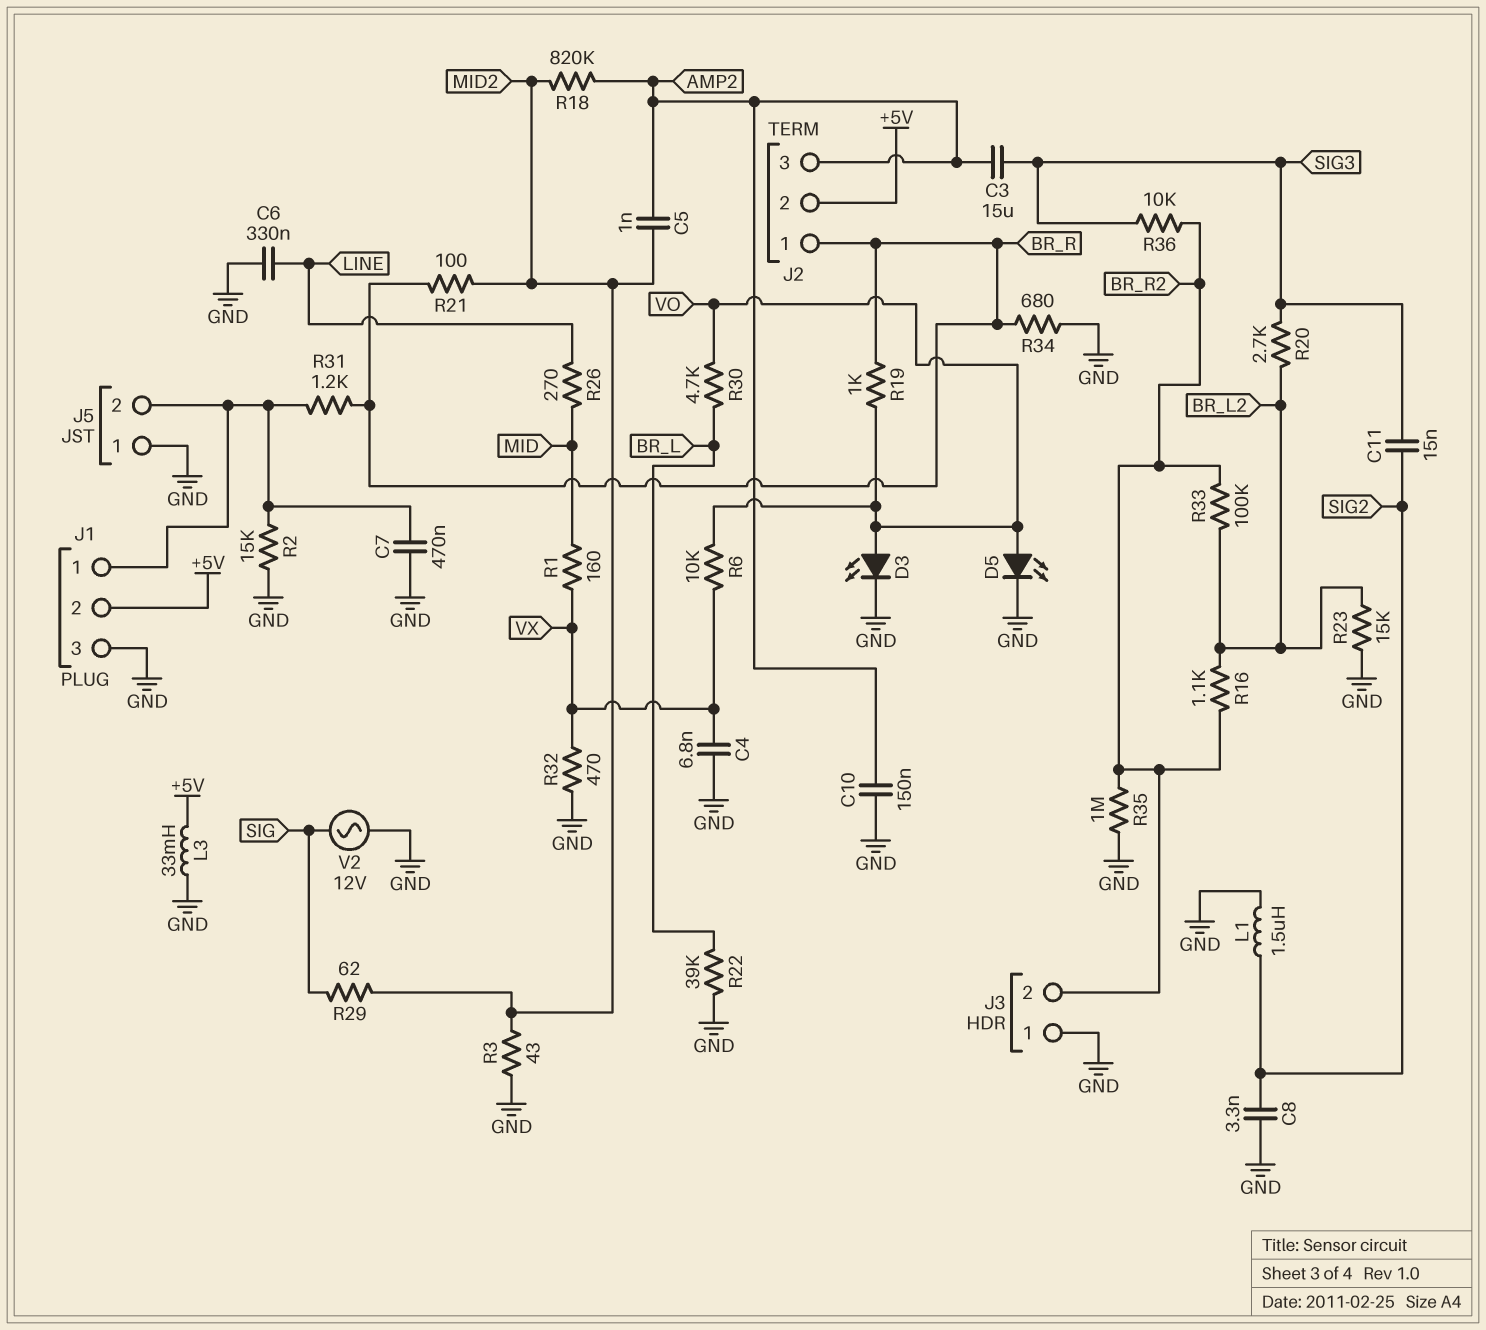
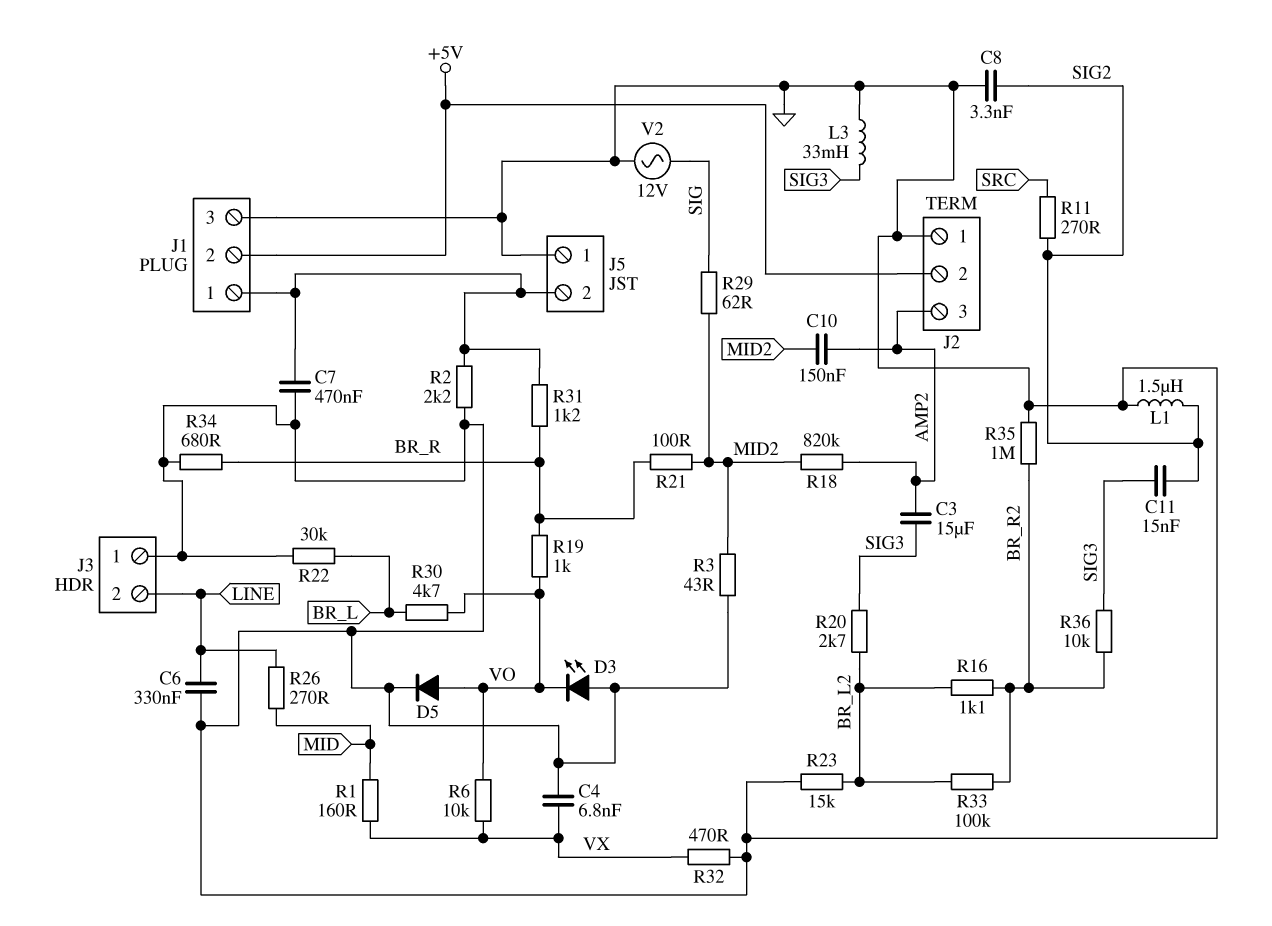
C5: 1nF (AMP2, MID2) -> none
C10: 150nF (AMP2, GND) -> 150nF (AMP2, MID2)
D3: LED (A VO, K GND) -> LED (A GND, K VO)
D5: LED (A VO, K GND) -> diode (A VO, K GND)
J2 pin 1: BR_R -> GND
J3 pin 2: BR_R2 -> LINE
L3: 33mH (+5V, GND) -> 33mH (GND, SIG3)
R2: 15k (GND, J1/1) -> 2.2k (GND, J1/1)
R11: none -> 270 (SIG2, SRC)
R22: 39k (BR_L, GND) -> 30k (BR_L, GND)

